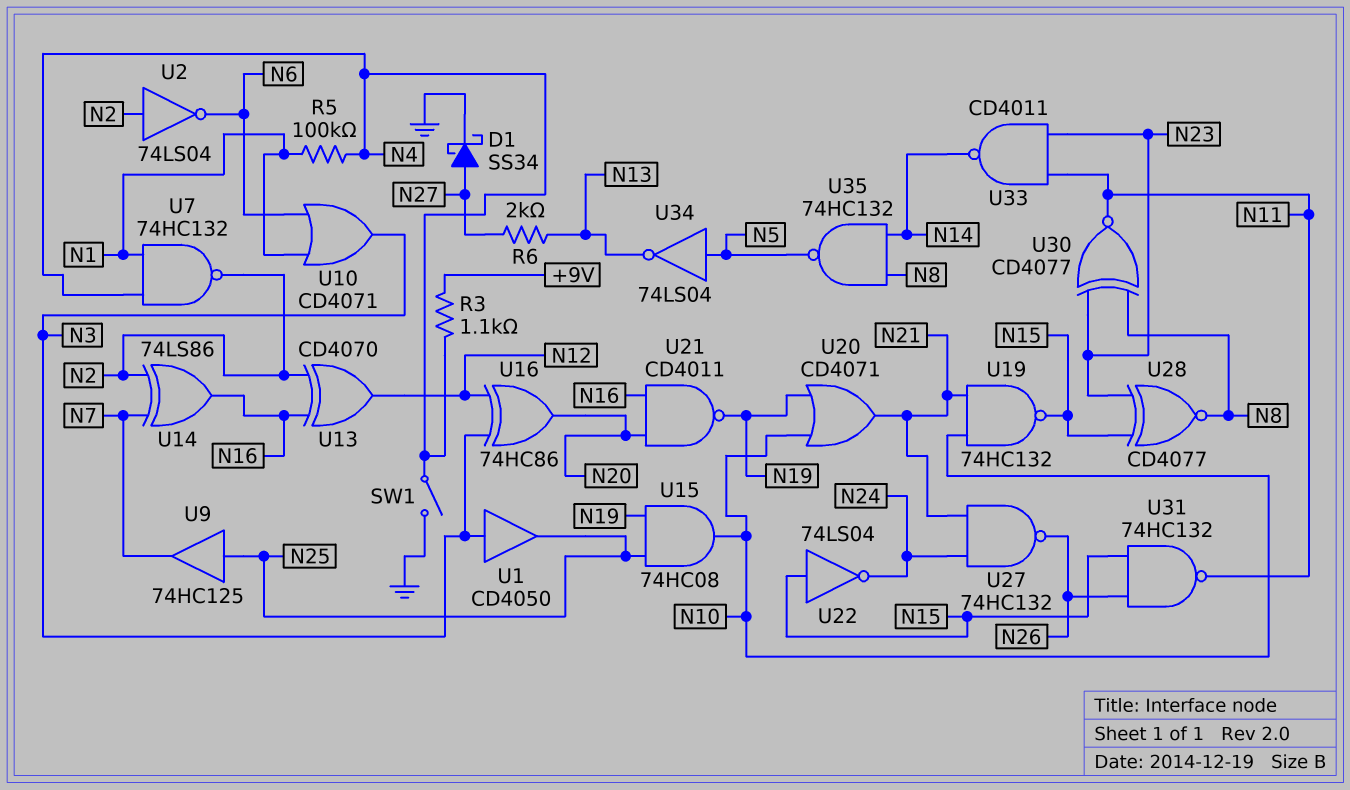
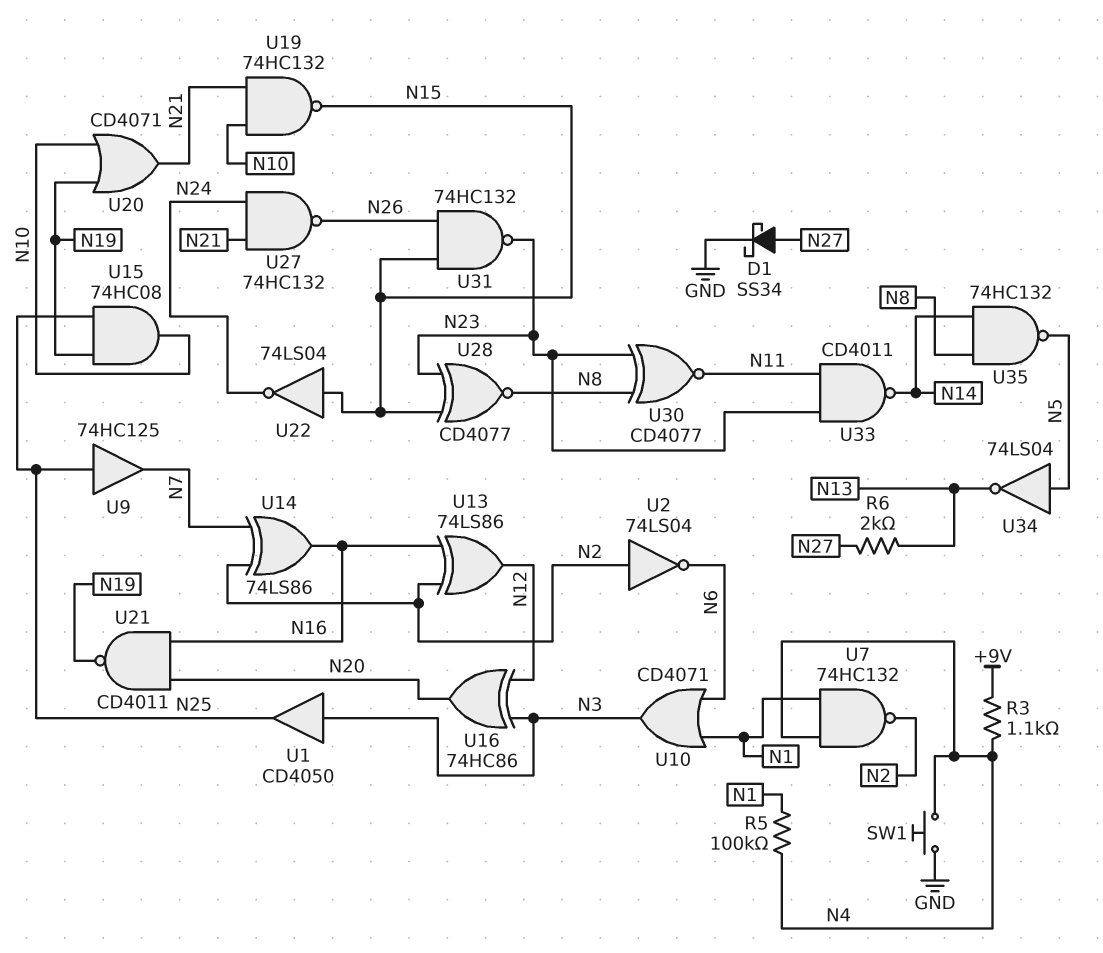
SW1: switch (GND, N4) -> button (GND, N4)
U13: XOR CD4070 (in N2, in N16, out N12) -> XOR 74LS86 (in N2, in N16, out N12)
U31: NAND 74HC132 (in N15, in N26, out N11) -> NAND 74HC132 (in N15, in N26, out N23)

